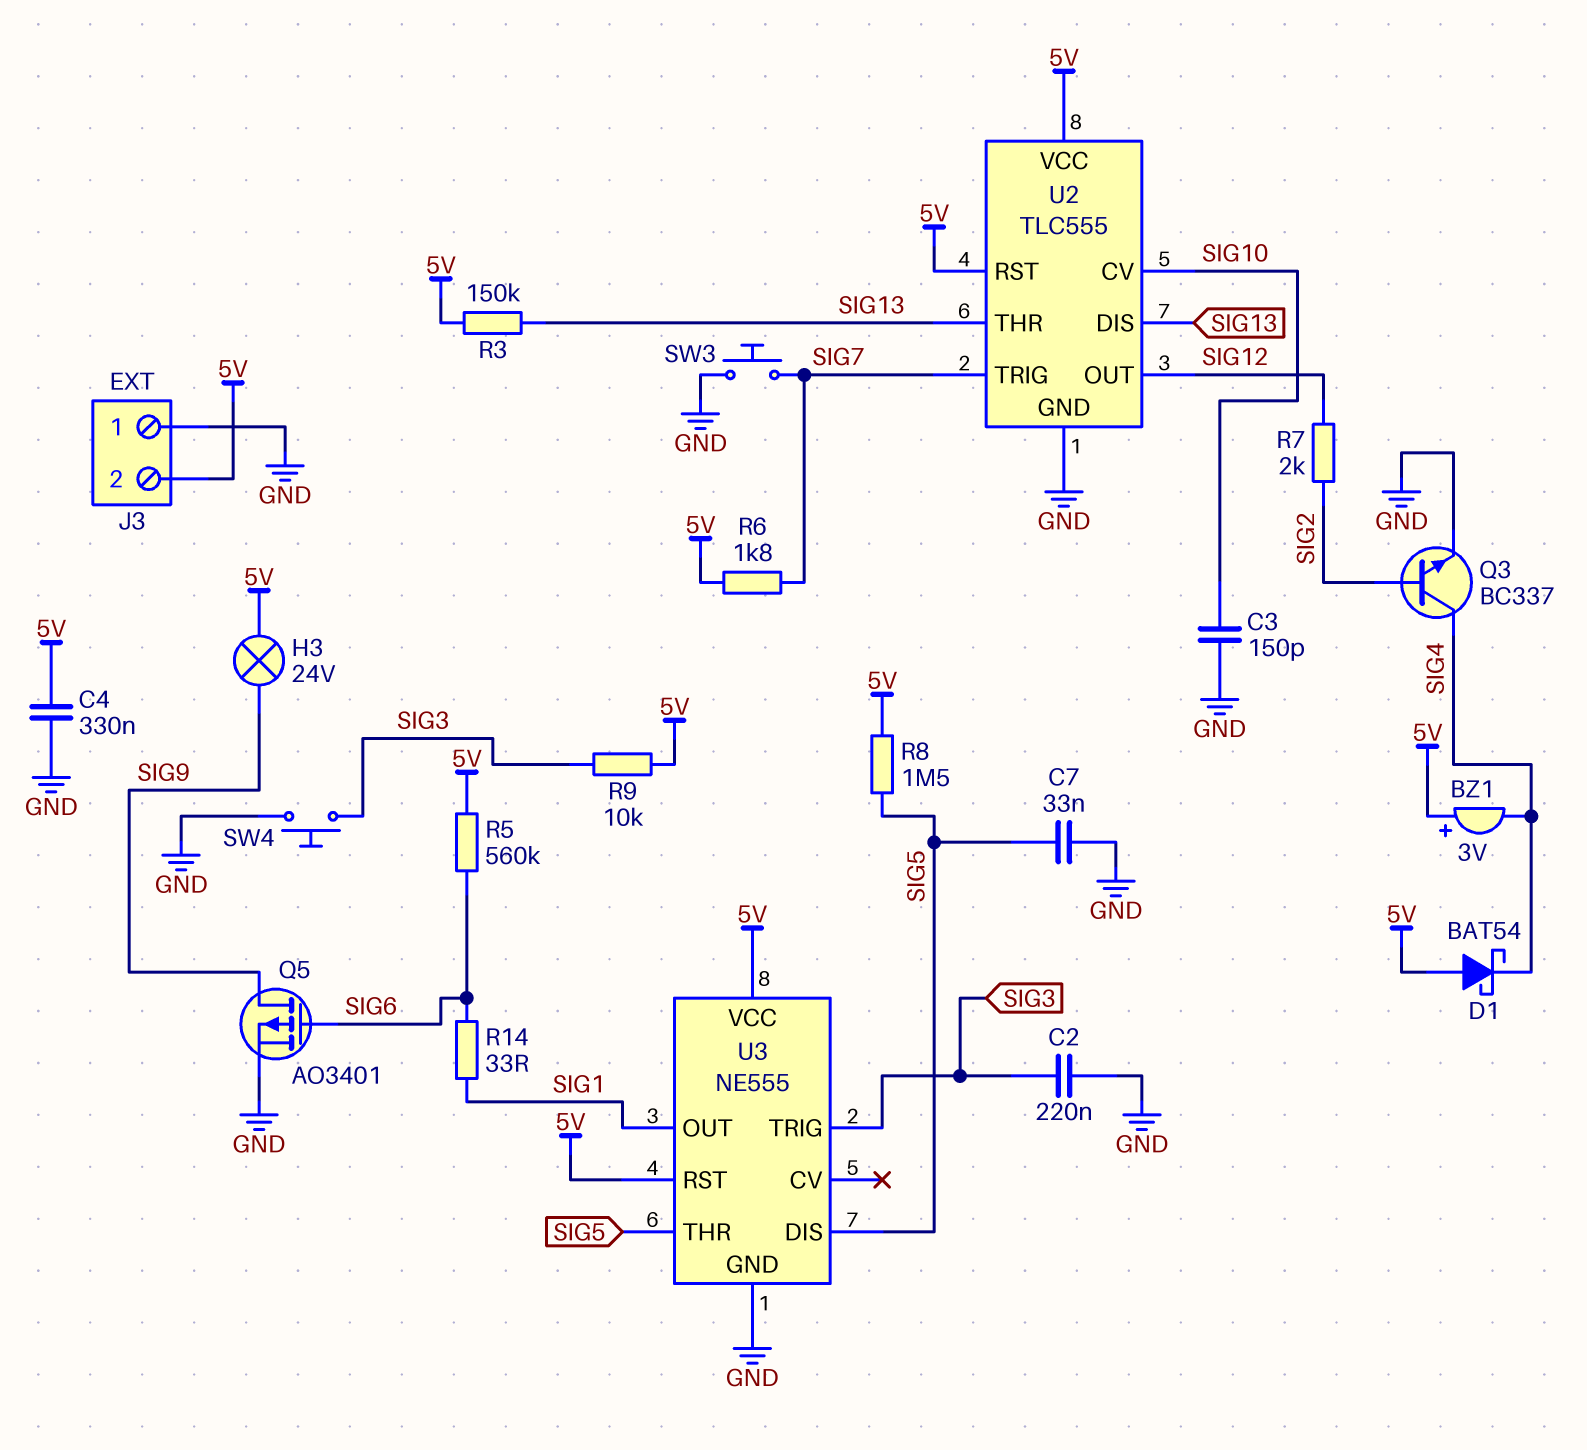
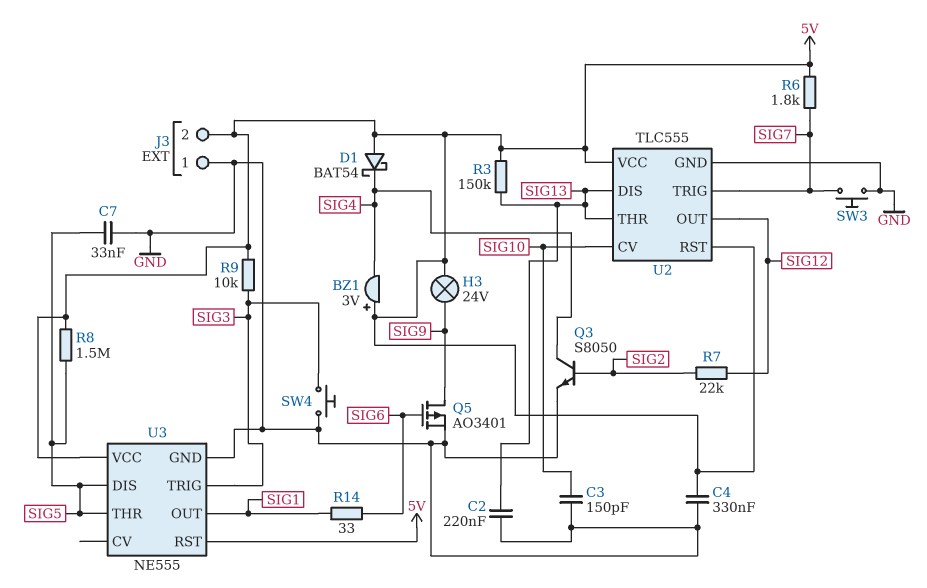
C2: 220nF (GND, SIG3) -> 220nF (GND, SIG13)
Q3: NPN BC337 (B SIG2, C SIG4, E GND) -> NPN S8050 (B SIG2, C SIG4, E GND)
R5: 560k (5V, SIG6) -> none
R7: 2k (SIG2, SIG12) -> 22k (SIG2, SIG12)

